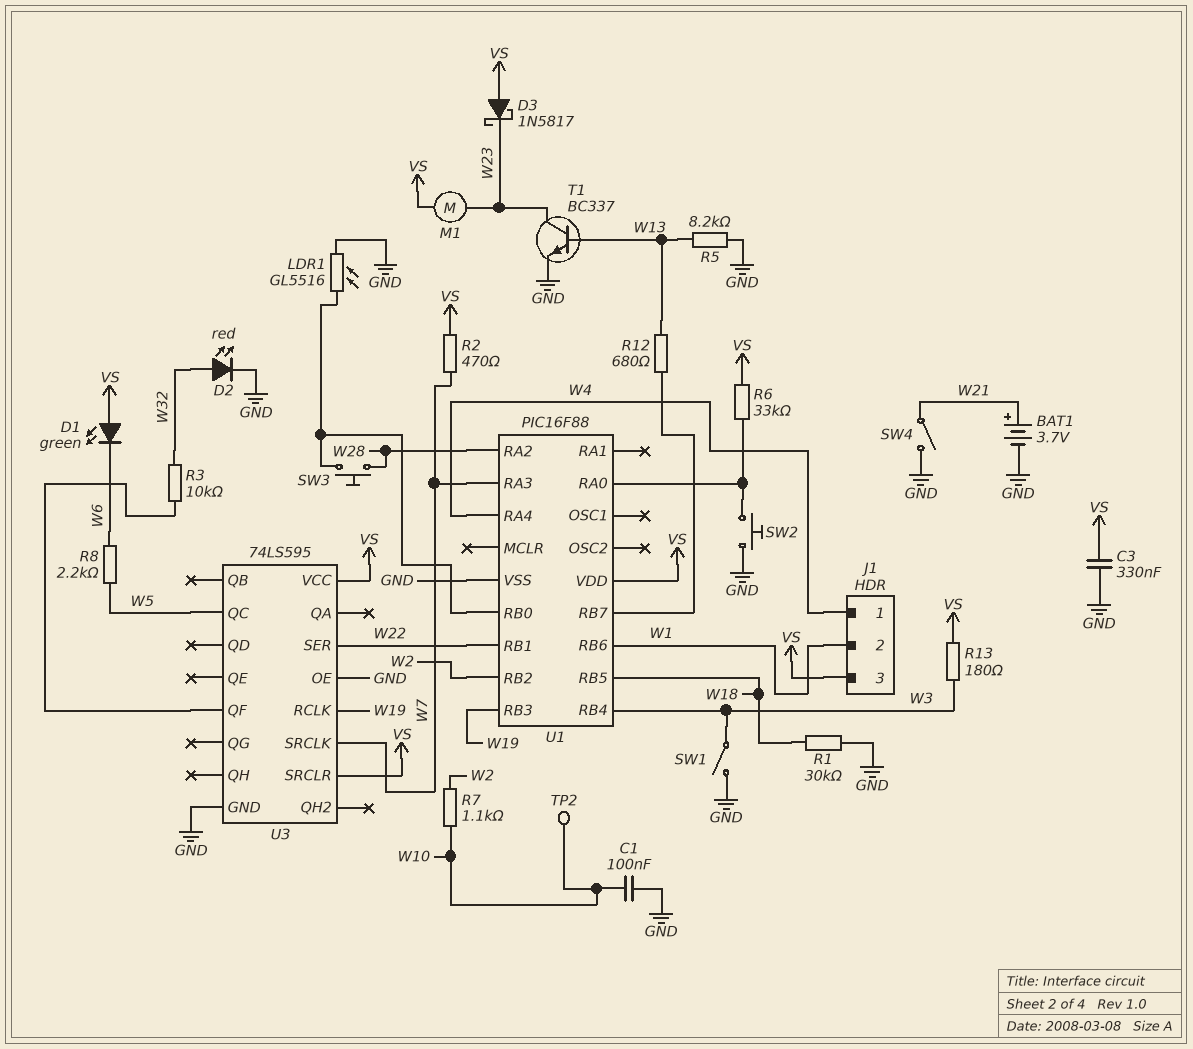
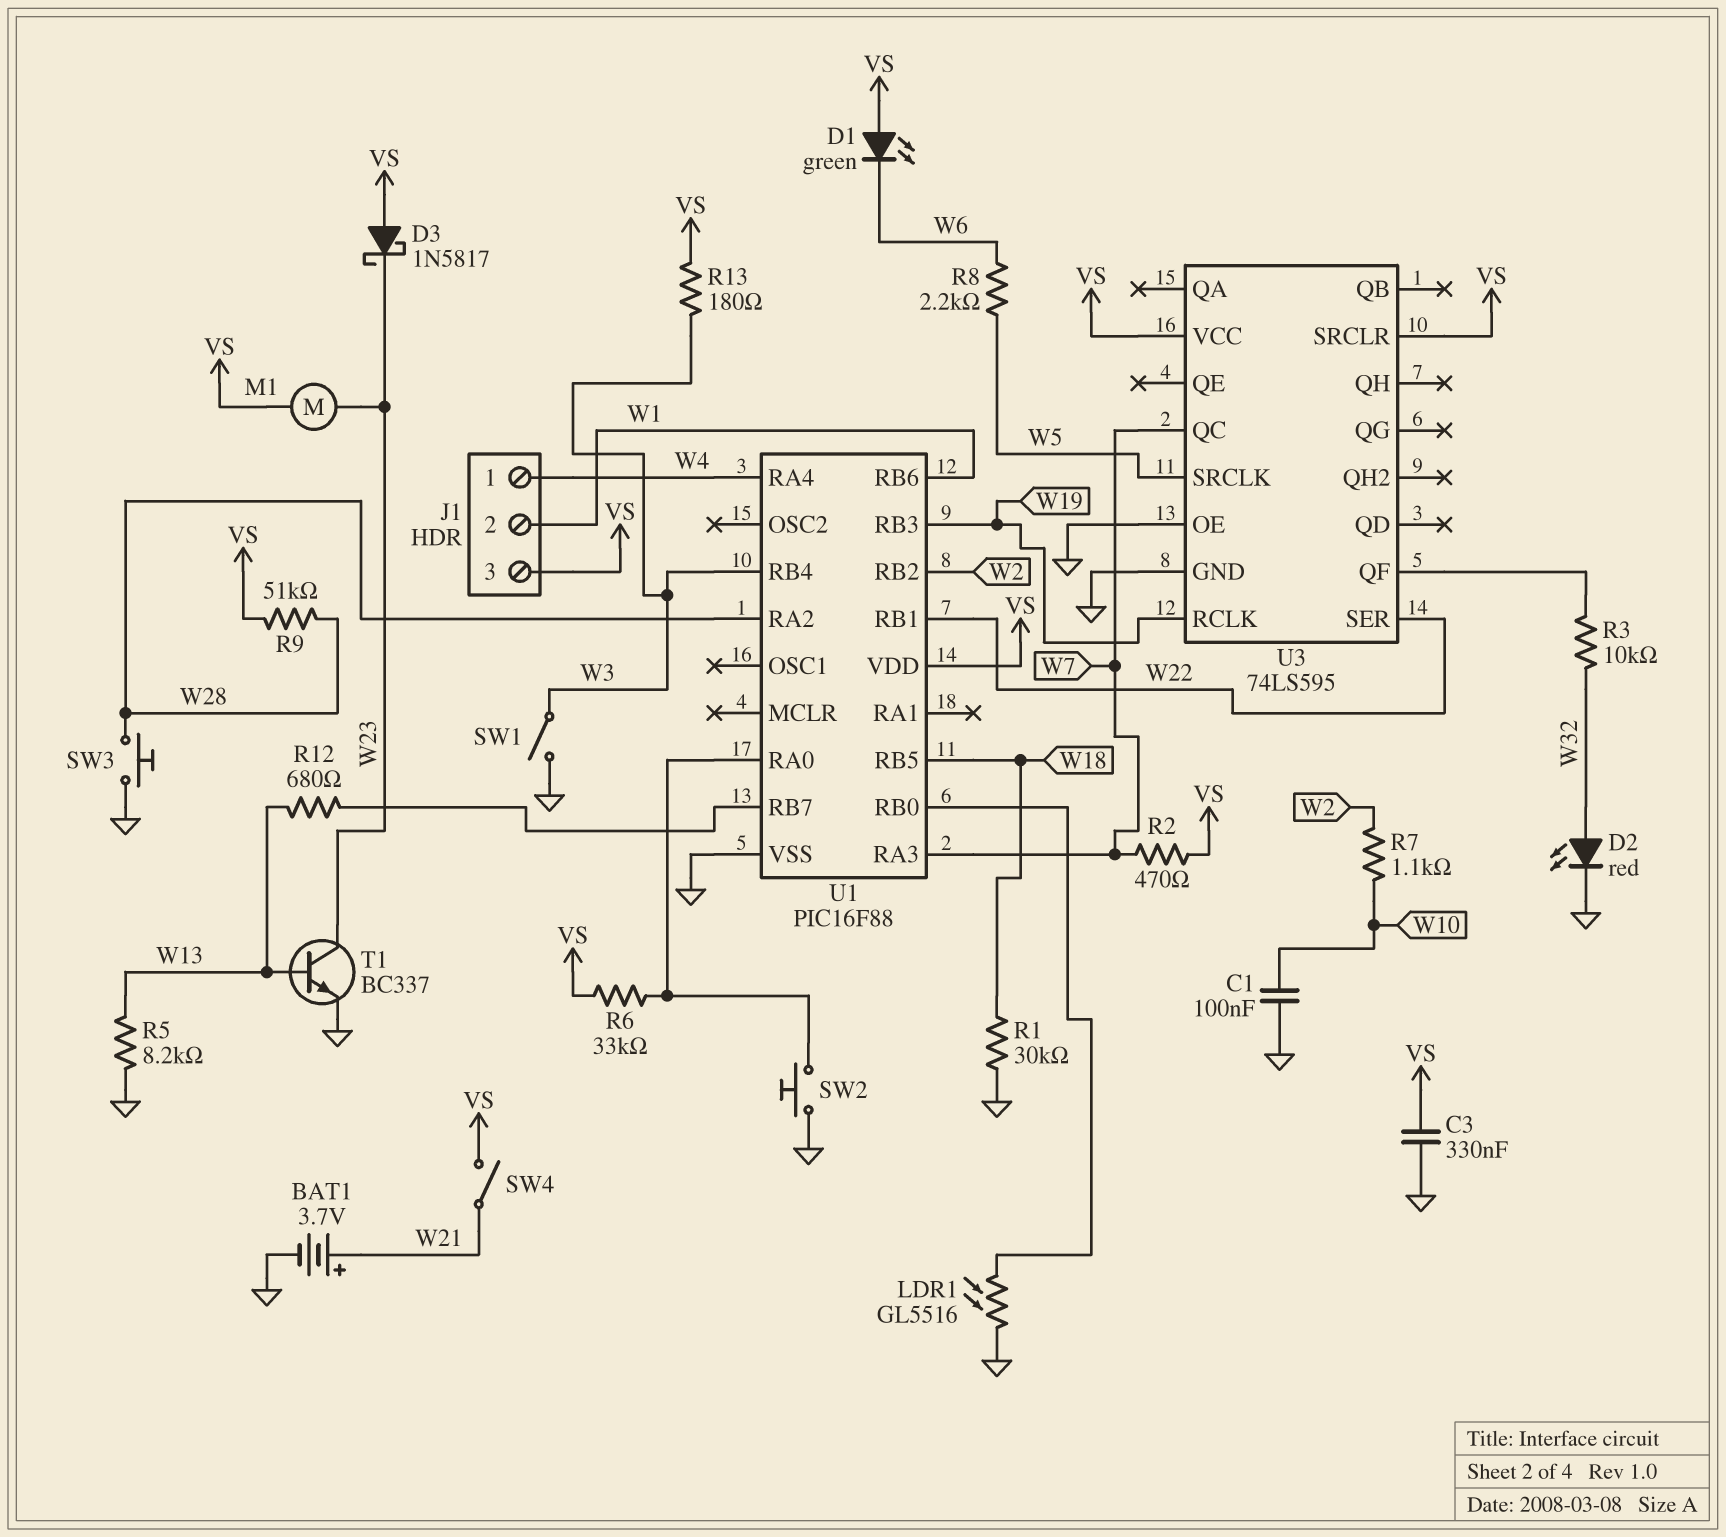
R9: none -> 51k (VS, W28)
SW3: button (U1/RB0, W28) -> button (GND, W28)
SW4: switch (GND, W21) -> switch (VS, W21)
TP2: test point (W10) -> none
U3 pin QC: W5 -> W7
U3 pin SRCLK: W7 -> W5

